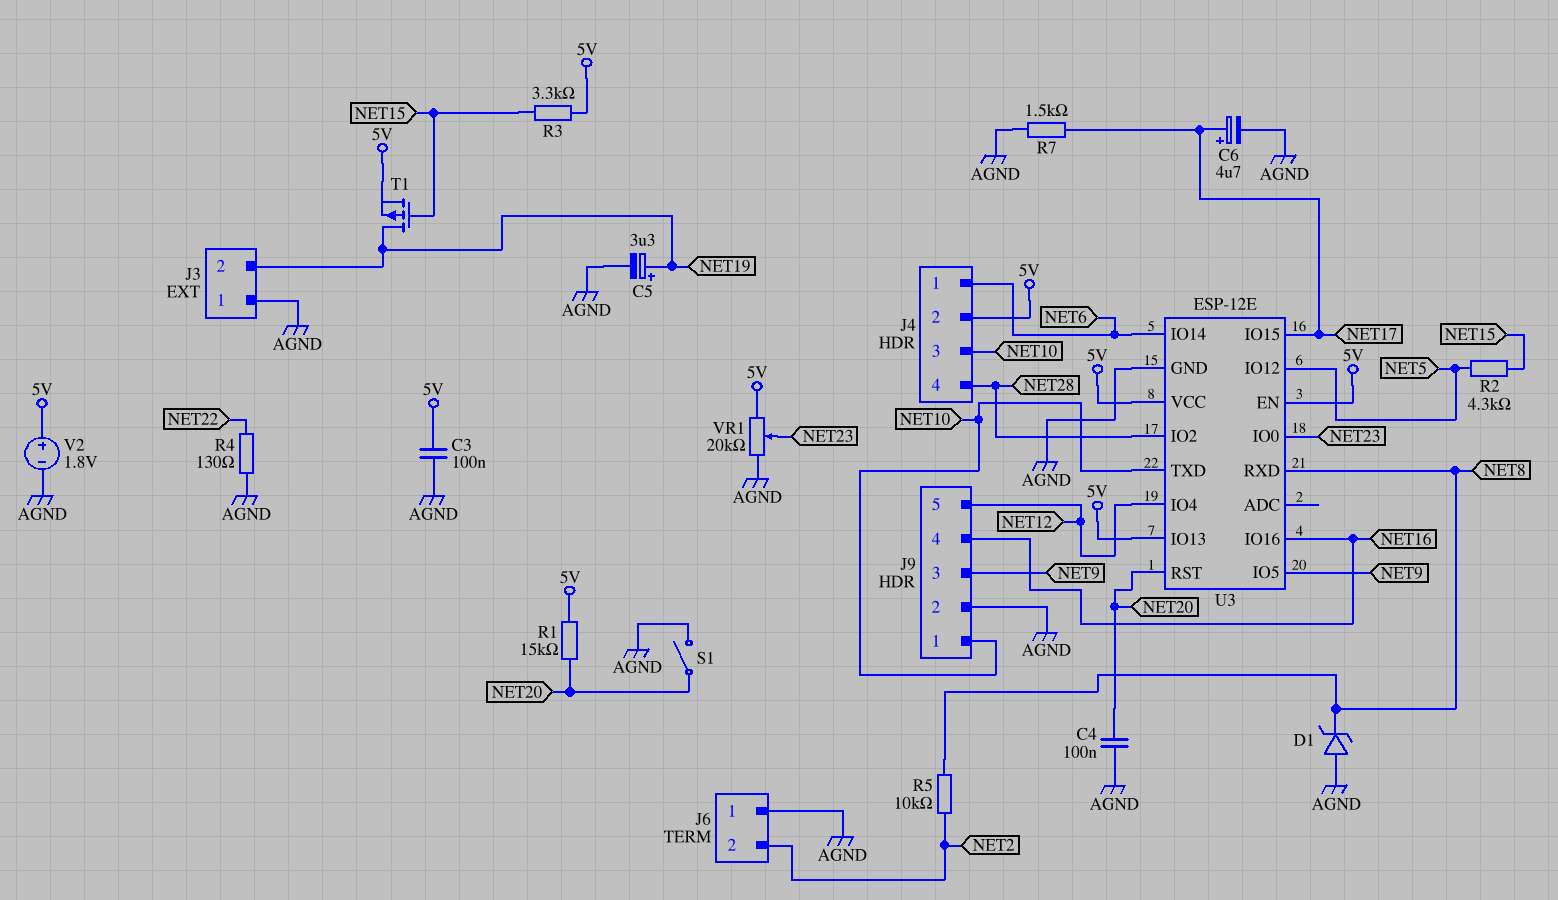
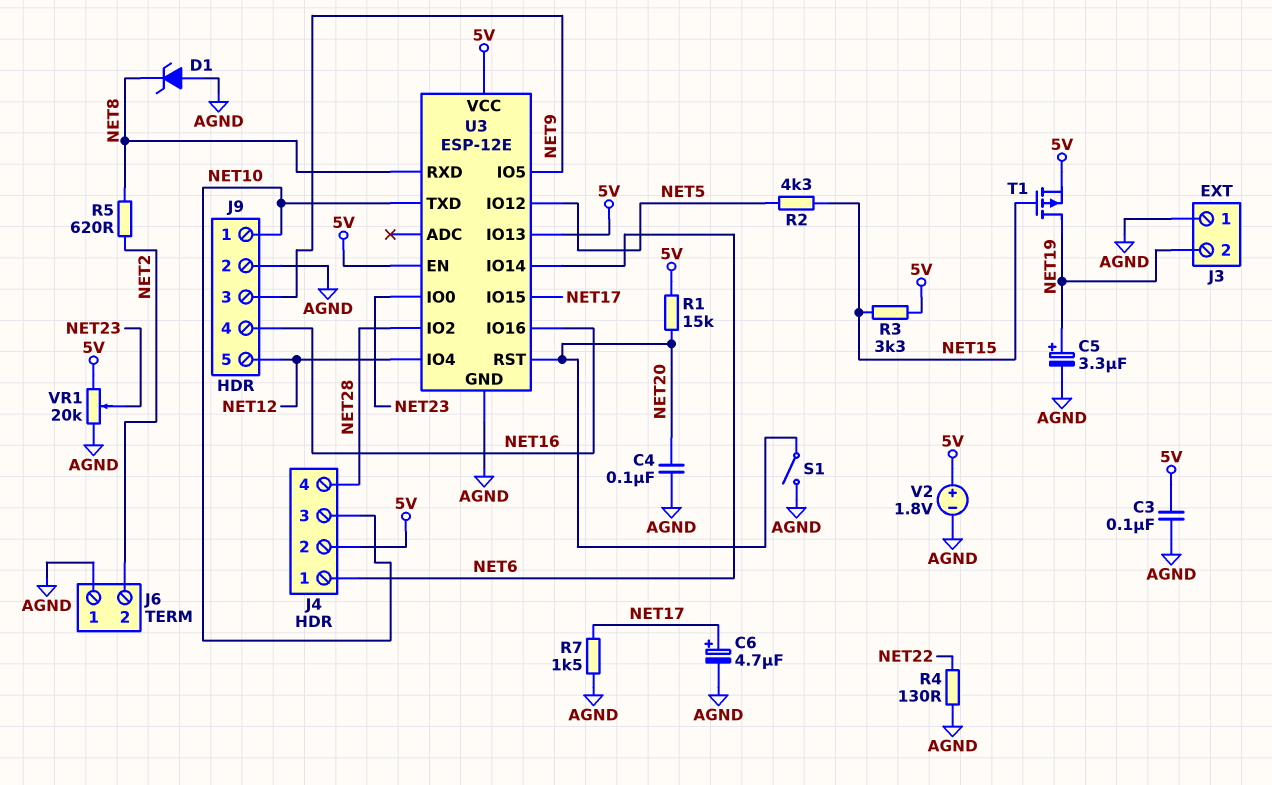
R5: 10k (NET2, NET8) -> 620 (NET2, NET8)

